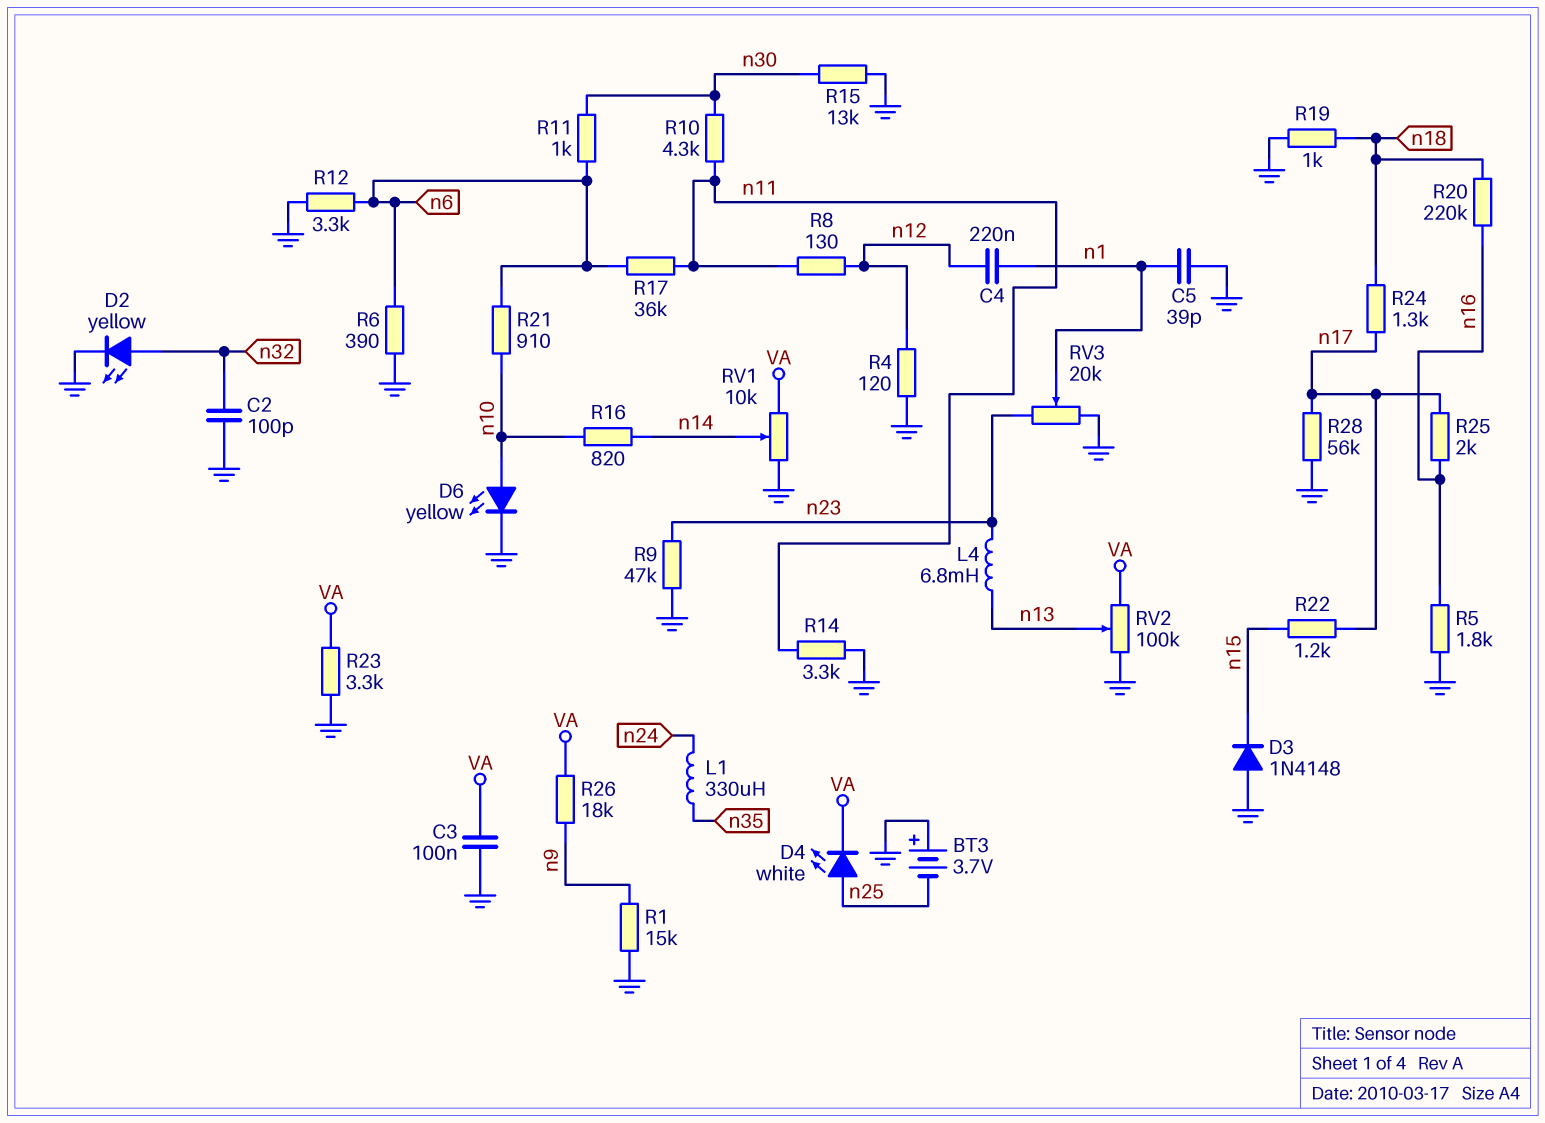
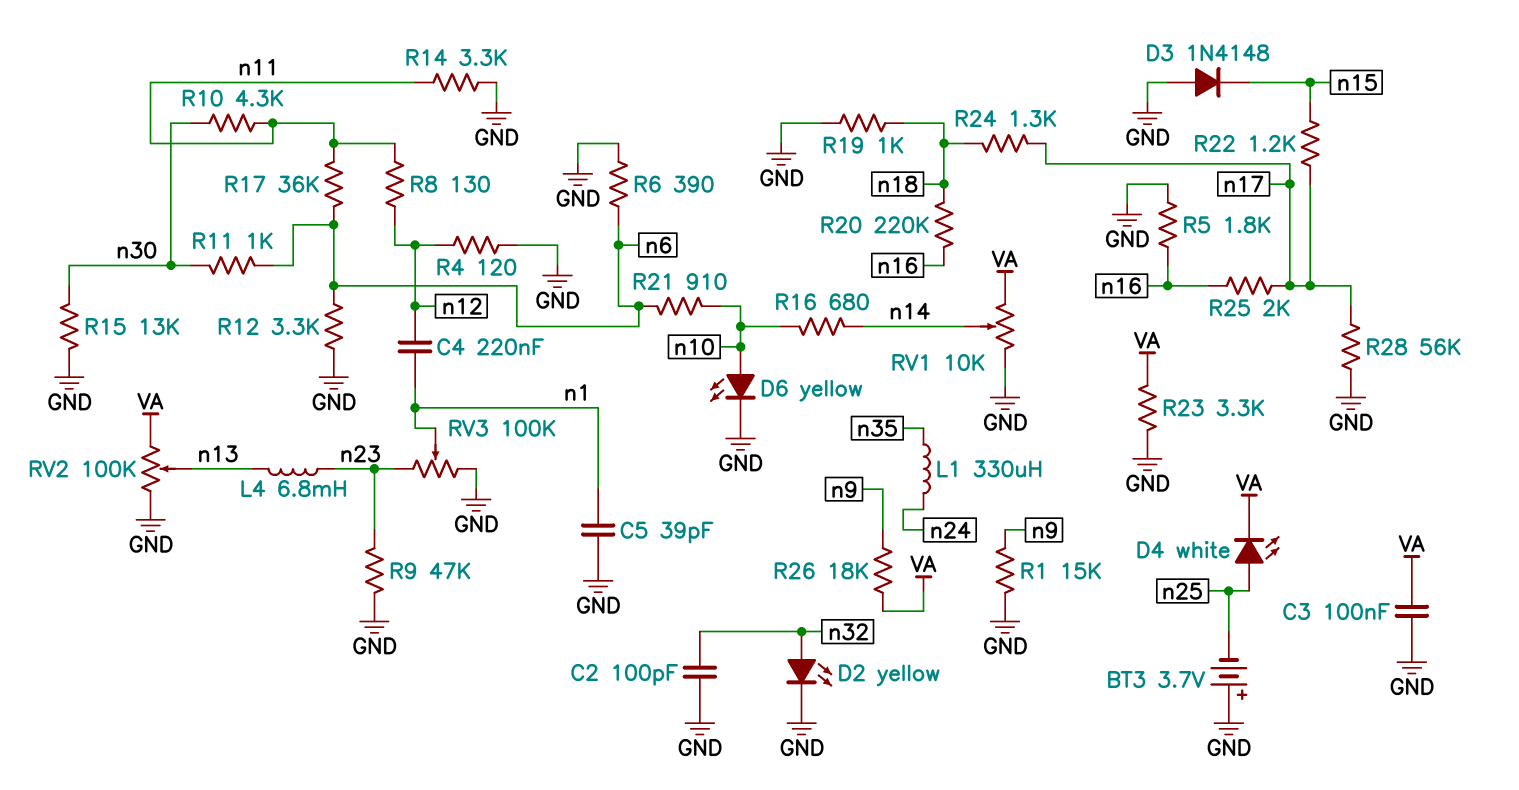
R16: 820 (n10, n14) -> 680 (n10, n14)
RV3: 20k (GND, n23, wiper n1) -> 100k (GND, n23, wiper n1)

